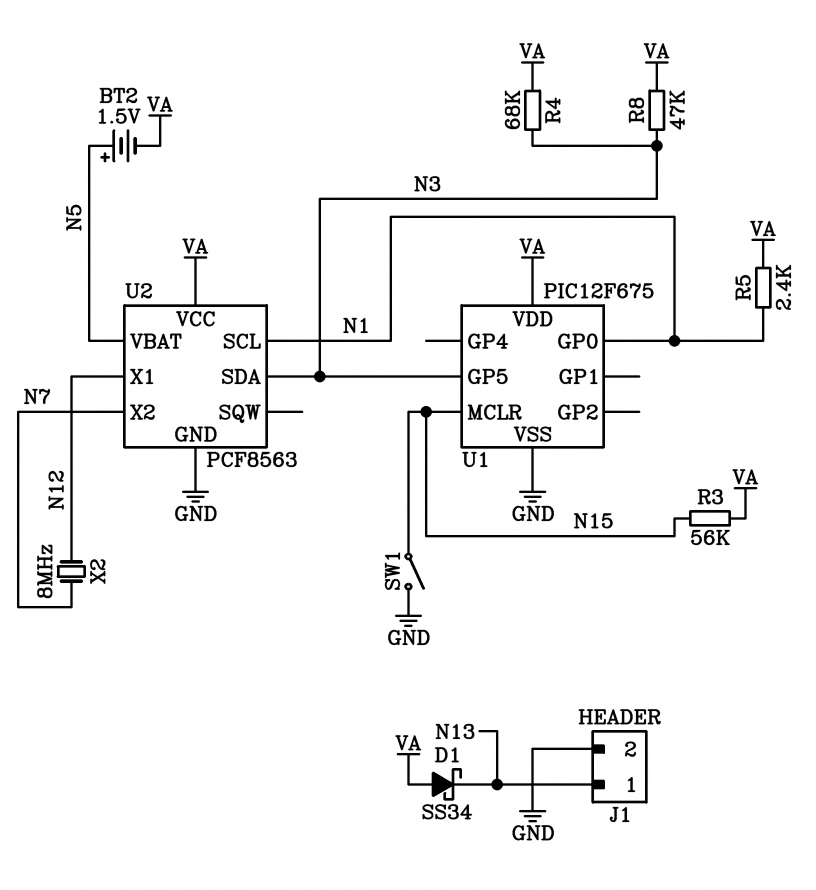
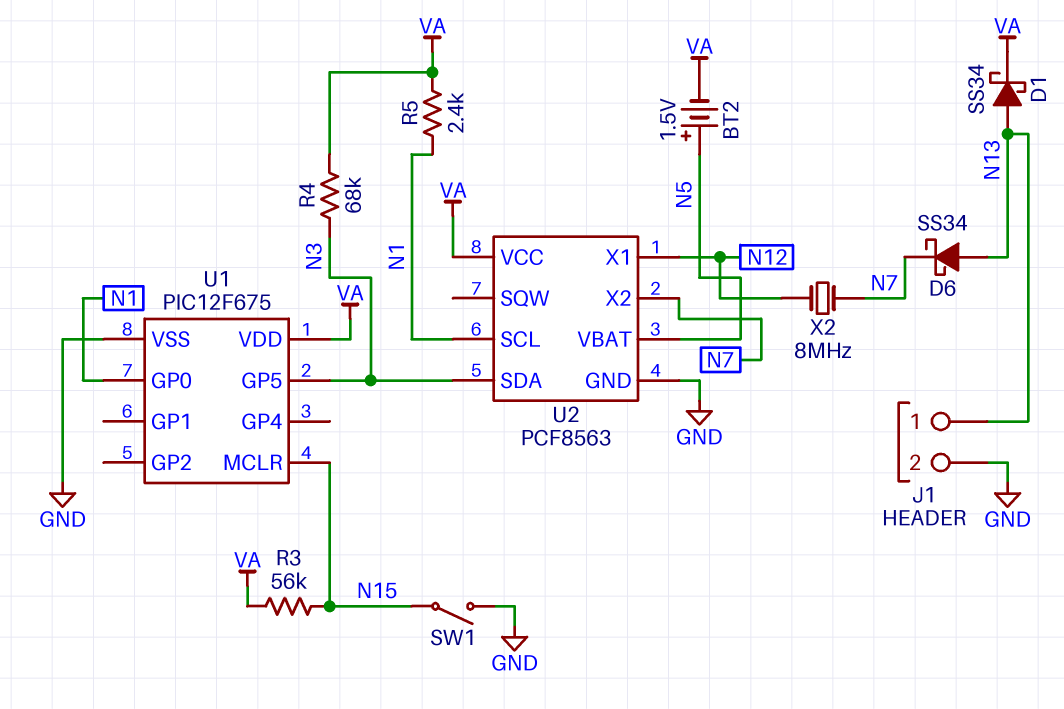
D1: schottky SS34 (A VA, K N13) -> schottky SS34 (A N13, K VA)
D6: none -> schottky SS34 (A N13, K N7)
R8: 47k (N3, VA) -> none

